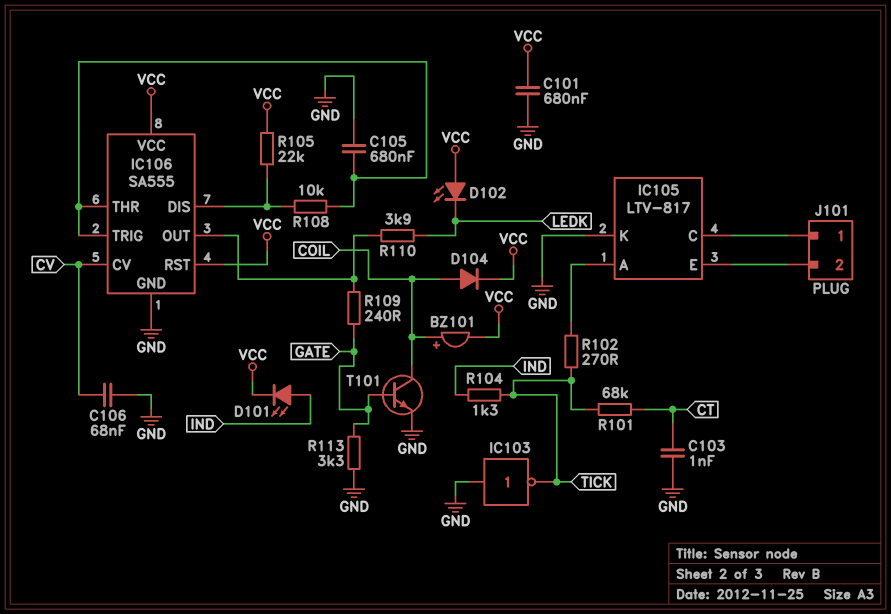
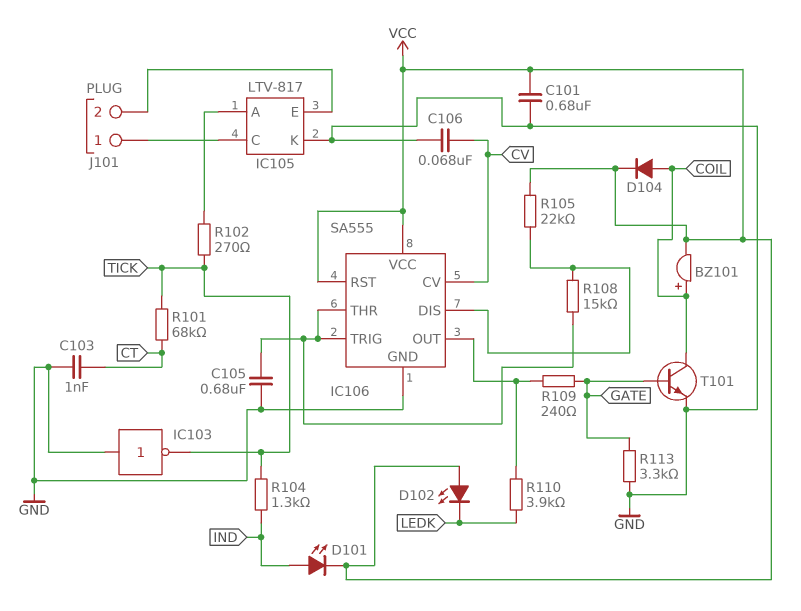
R108: 10k (IC106/DIS, IC106/THR) -> 15k (IC106/DIS, IC106/THR)

